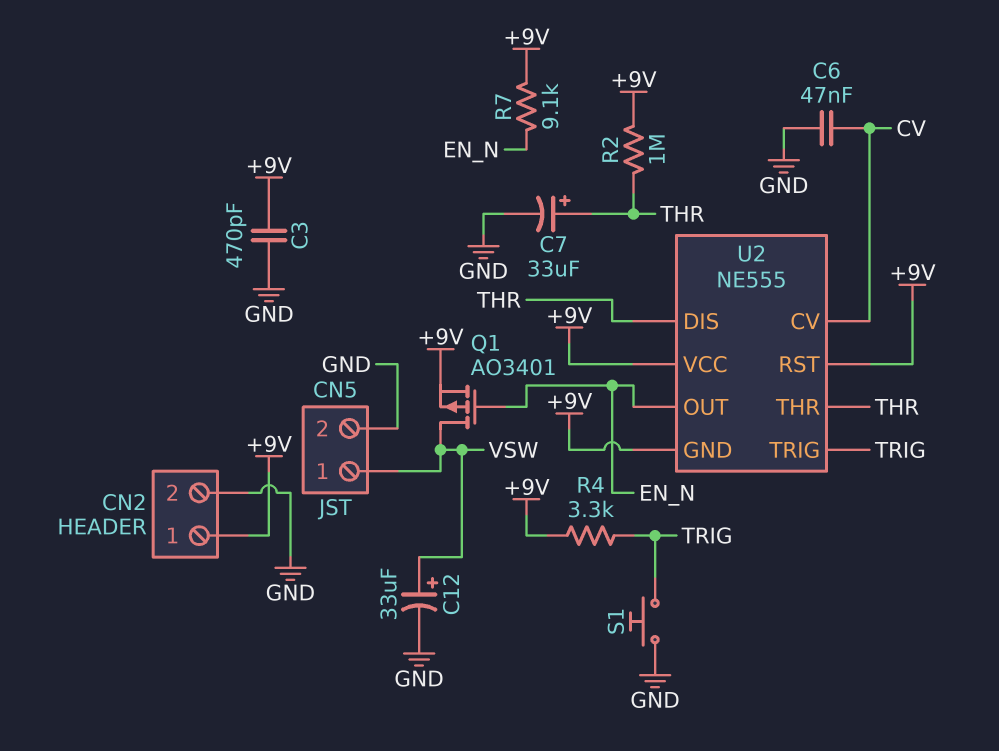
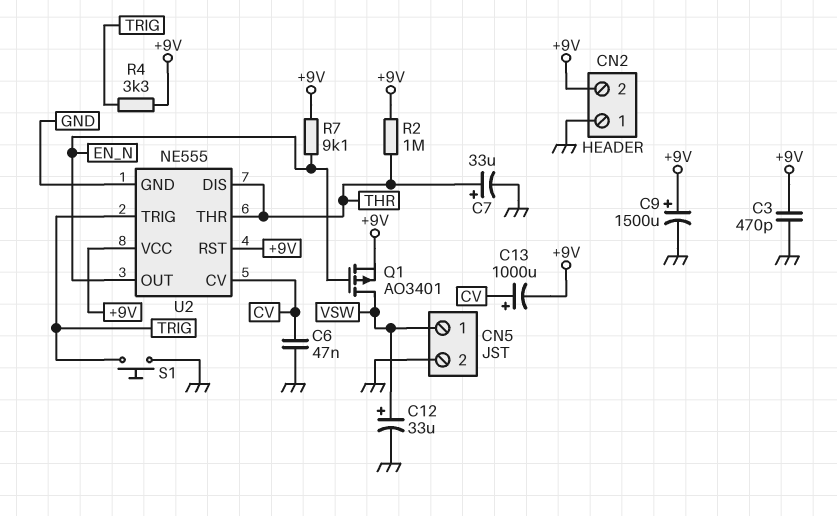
C9: none -> 1500uF (plus +9V, minus GND)
C13: none -> 1000uF (plus CV, minus +9V)
CN2 pin 1: +9V -> GND
CN2 pin 2: GND -> +9V
U2 pin GND: +9V -> GND

